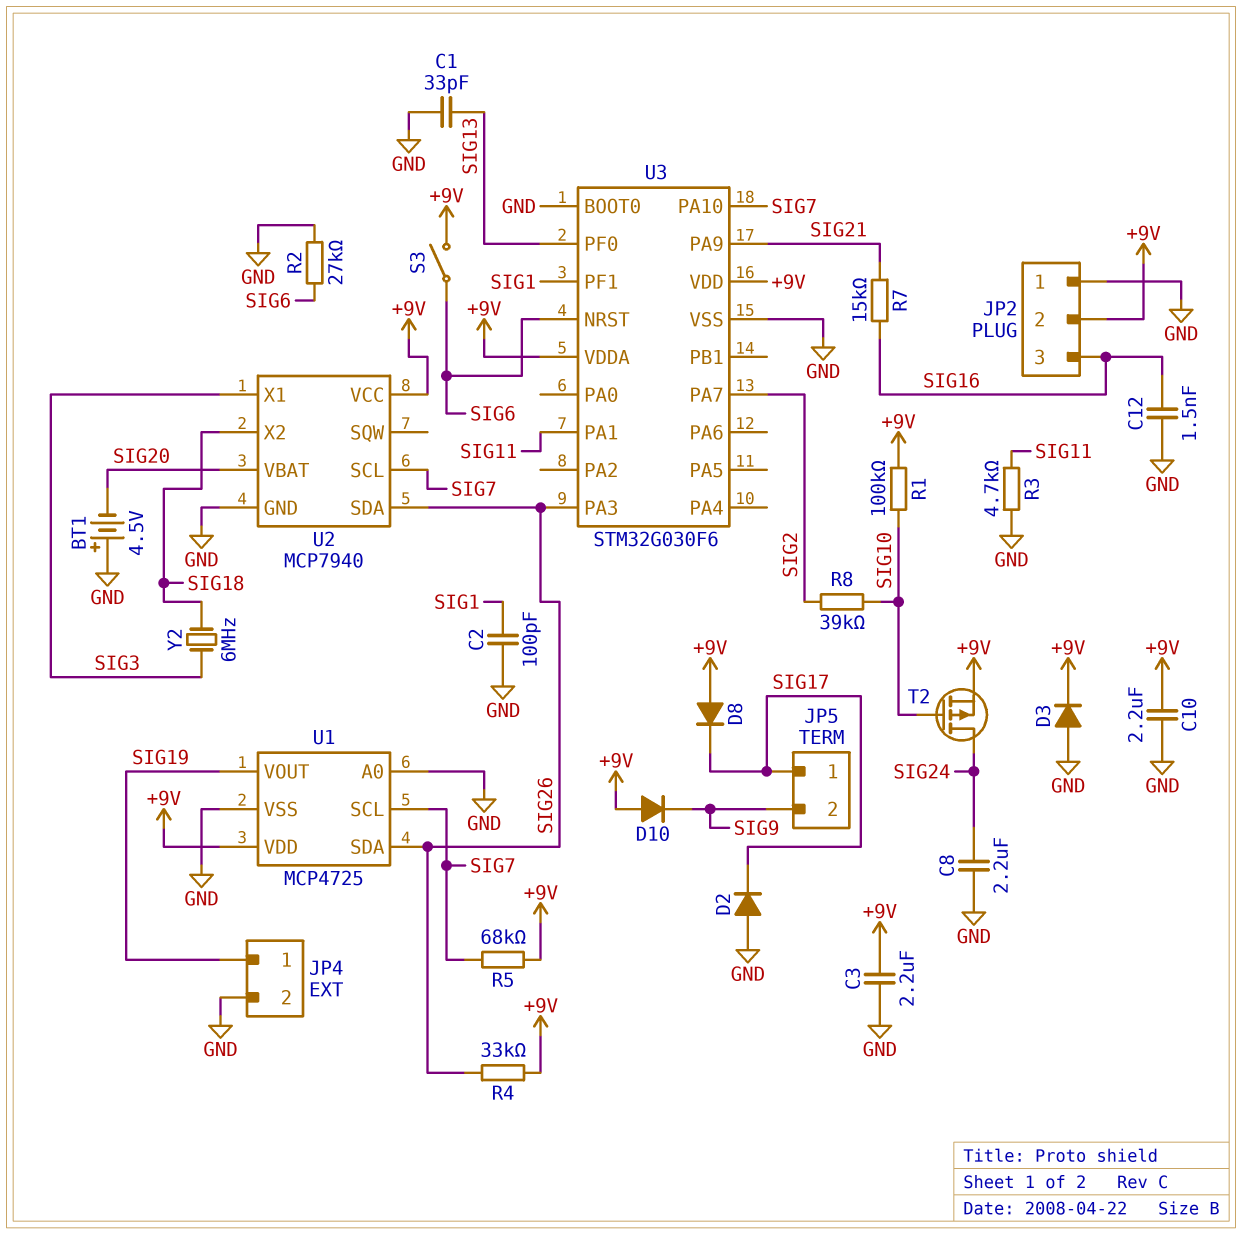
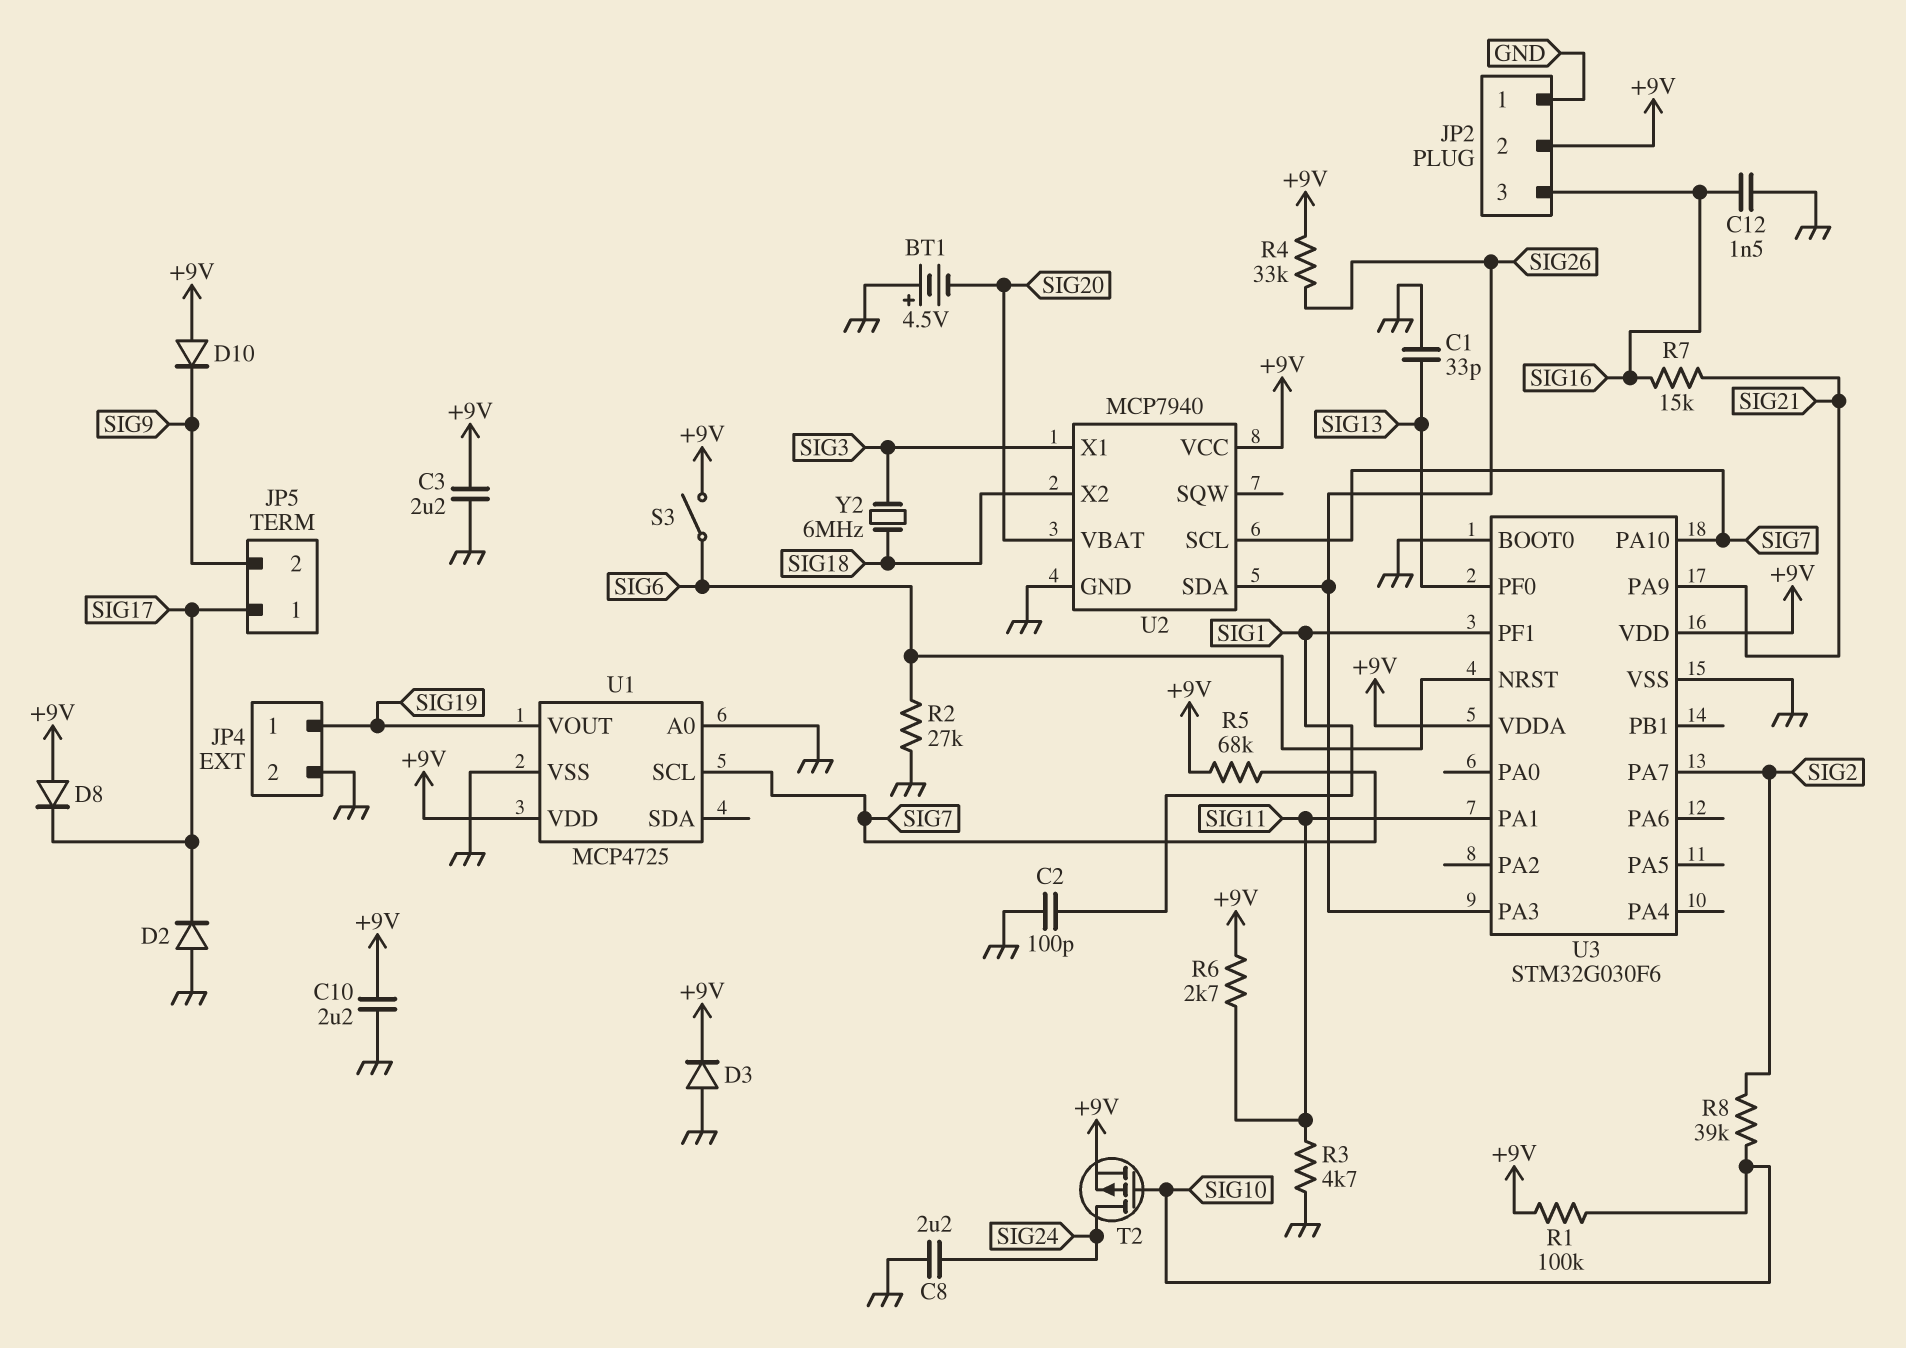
R6: none -> 2.7k (+9V, SIG11)
U1 pin SDA: SIG26 -> none

